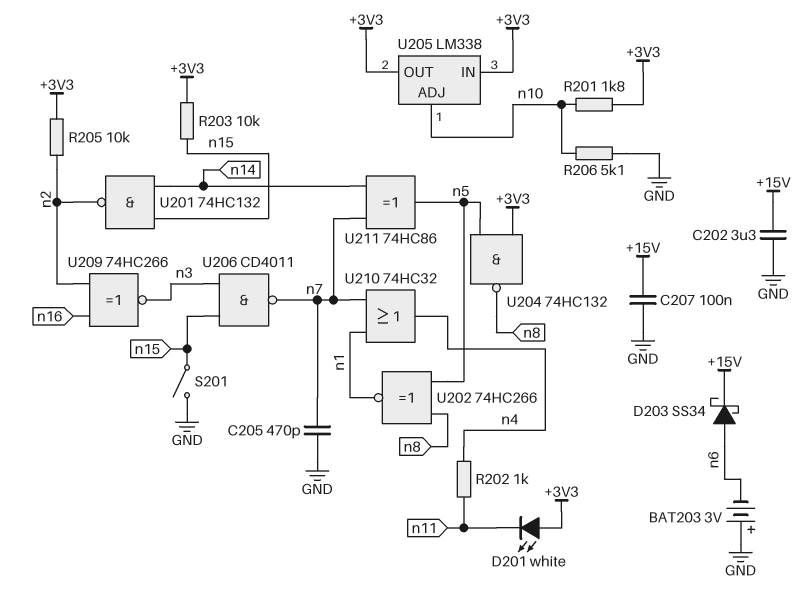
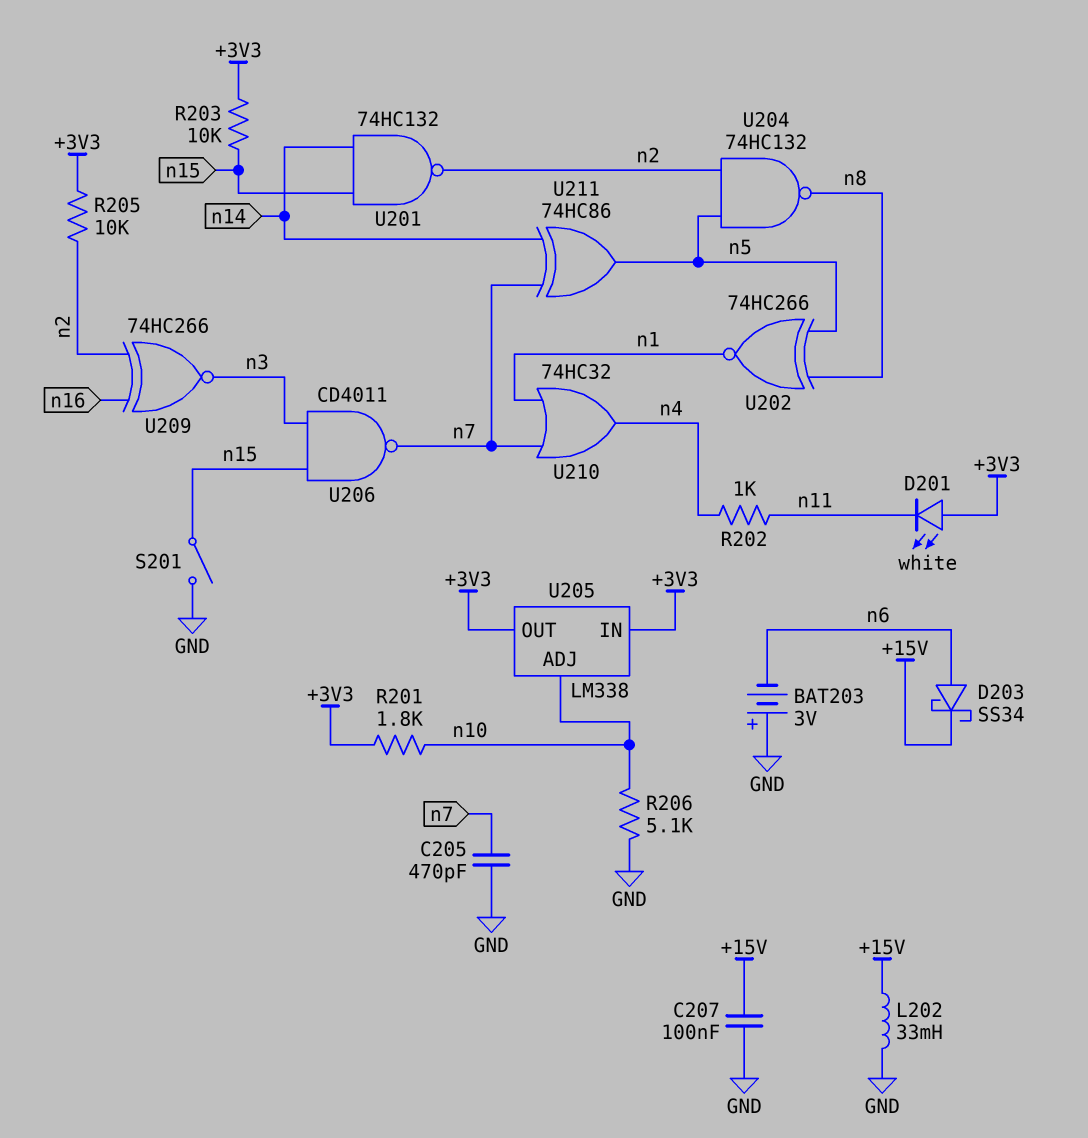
C202: 3.3uF (+15V, GND) -> none
L202: none -> 33mH (+15V, GND)
U204: NAND 74HC132 (in +3V3, in n5, out n8) -> NAND 74HC132 (in n2, in n5, out n8)

